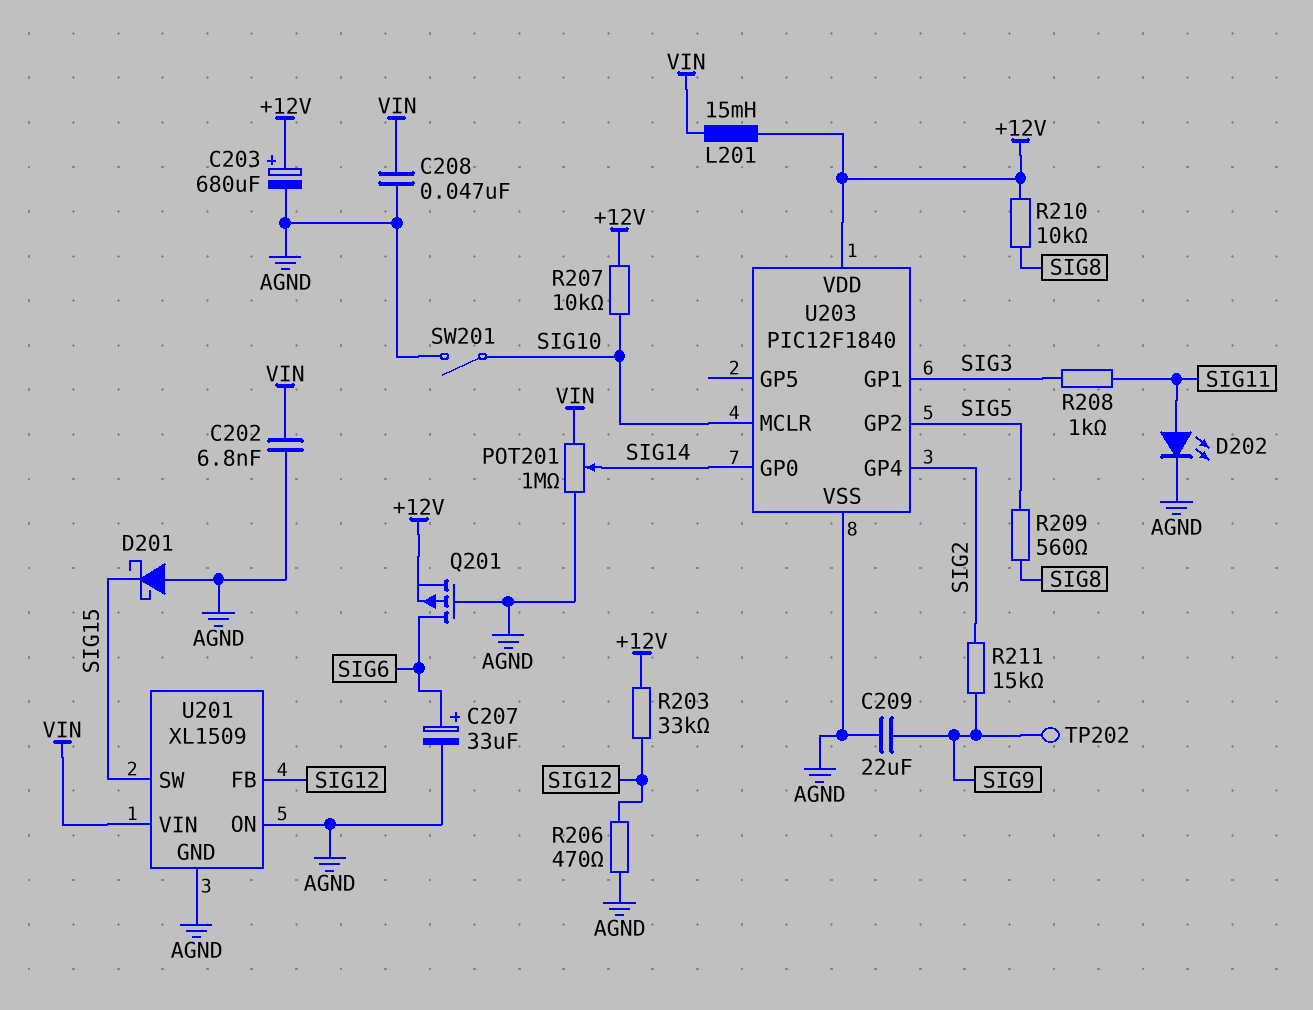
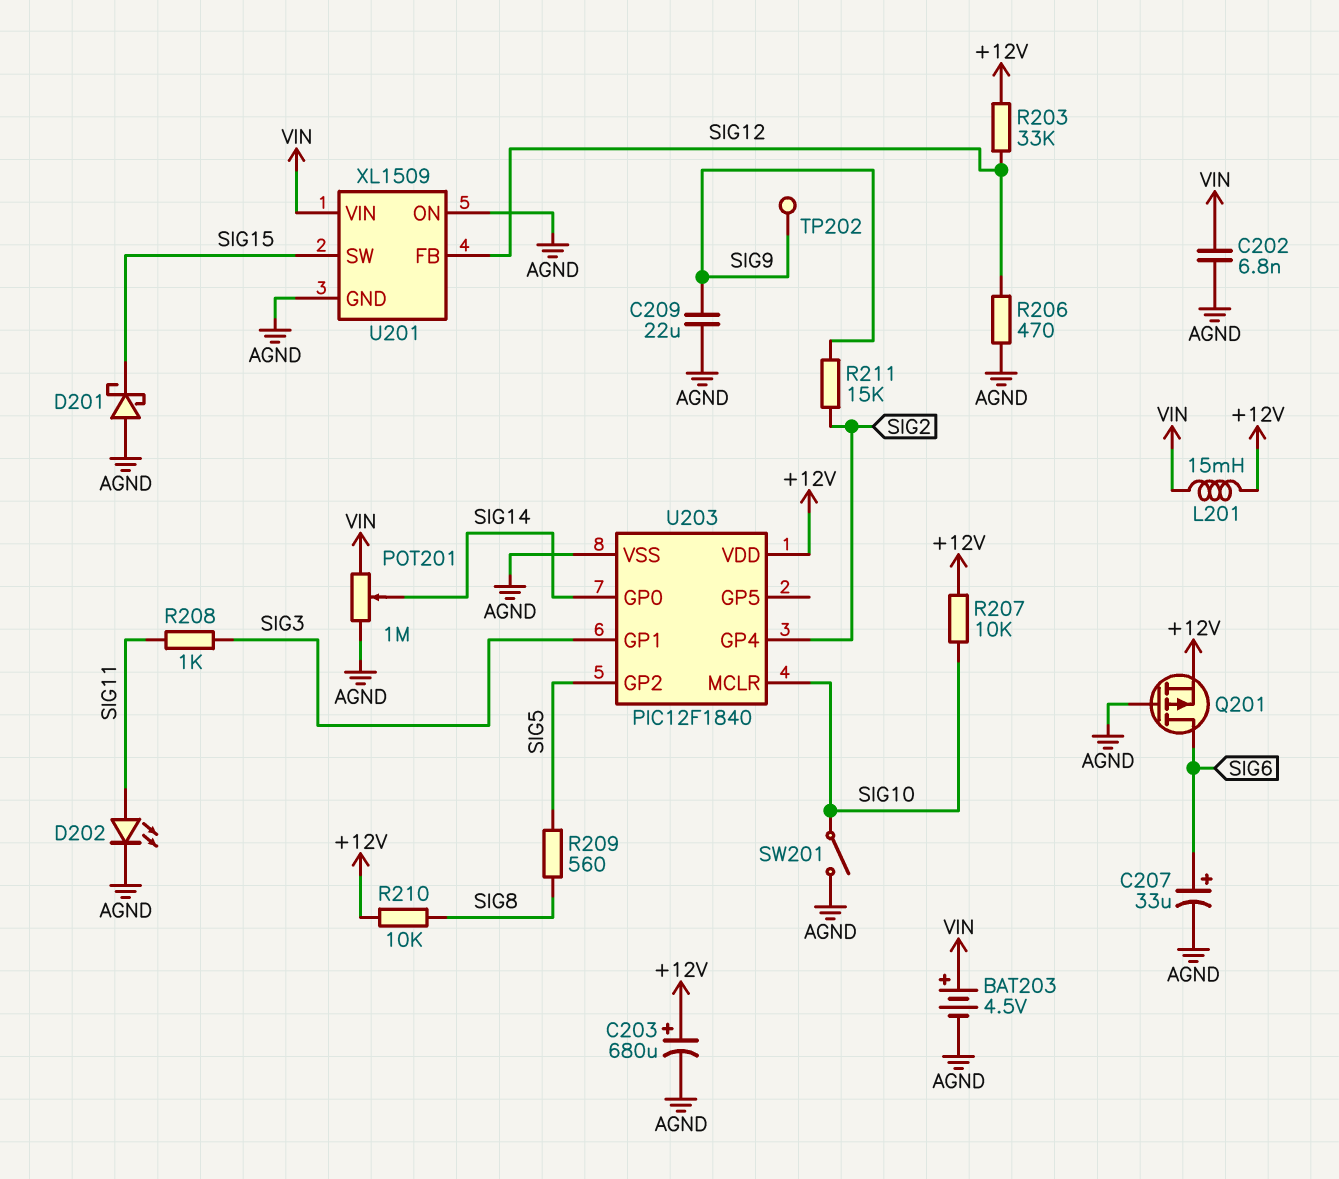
BAT203: none -> 4.5V (plus VIN, minus AGND)
C208: 47nF (AGND, VIN) -> none

